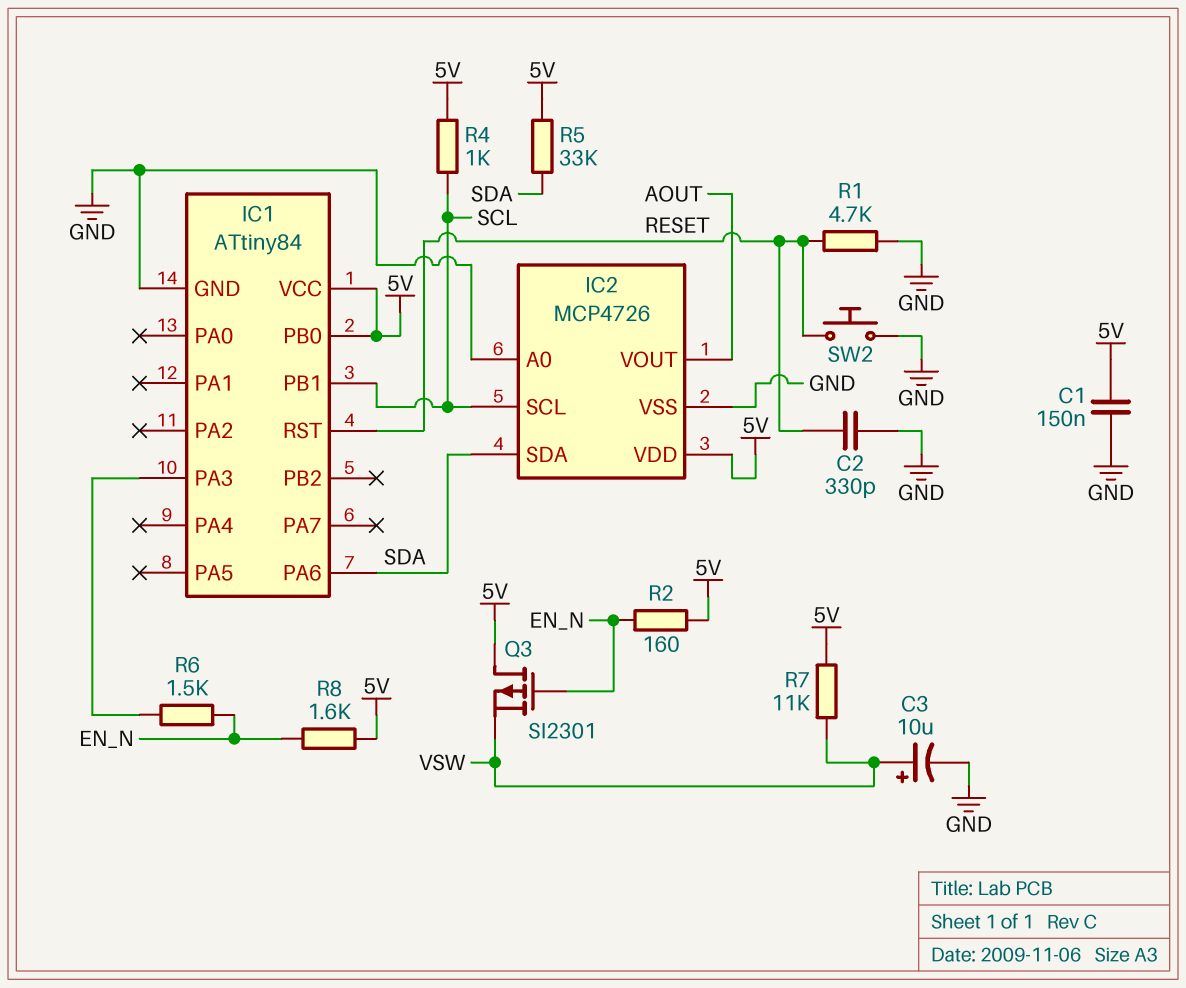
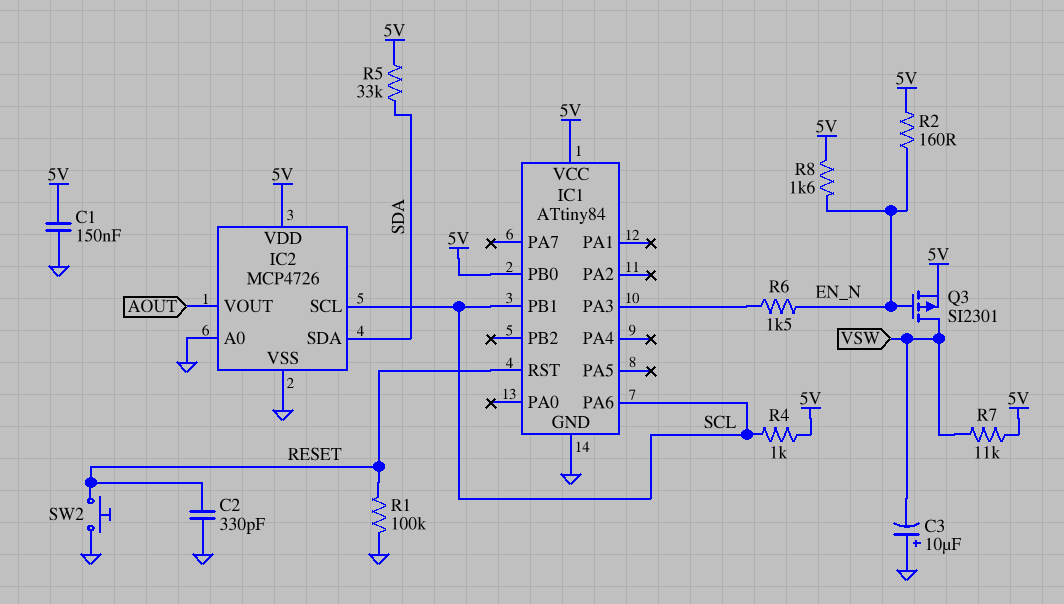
C3: 10uF (plus VSW, minus GND) -> 10uF (plus GND, minus VSW)
IC1 pin PA6: SDA -> SCL
Q3: PMOS SI2301 (G EN_N, D 5V, S VSW) -> PMOS SI2301 (G EN_N, D VSW, S 5V)
R1: 4.7k (GND, RESET) -> 100k (GND, RESET)

